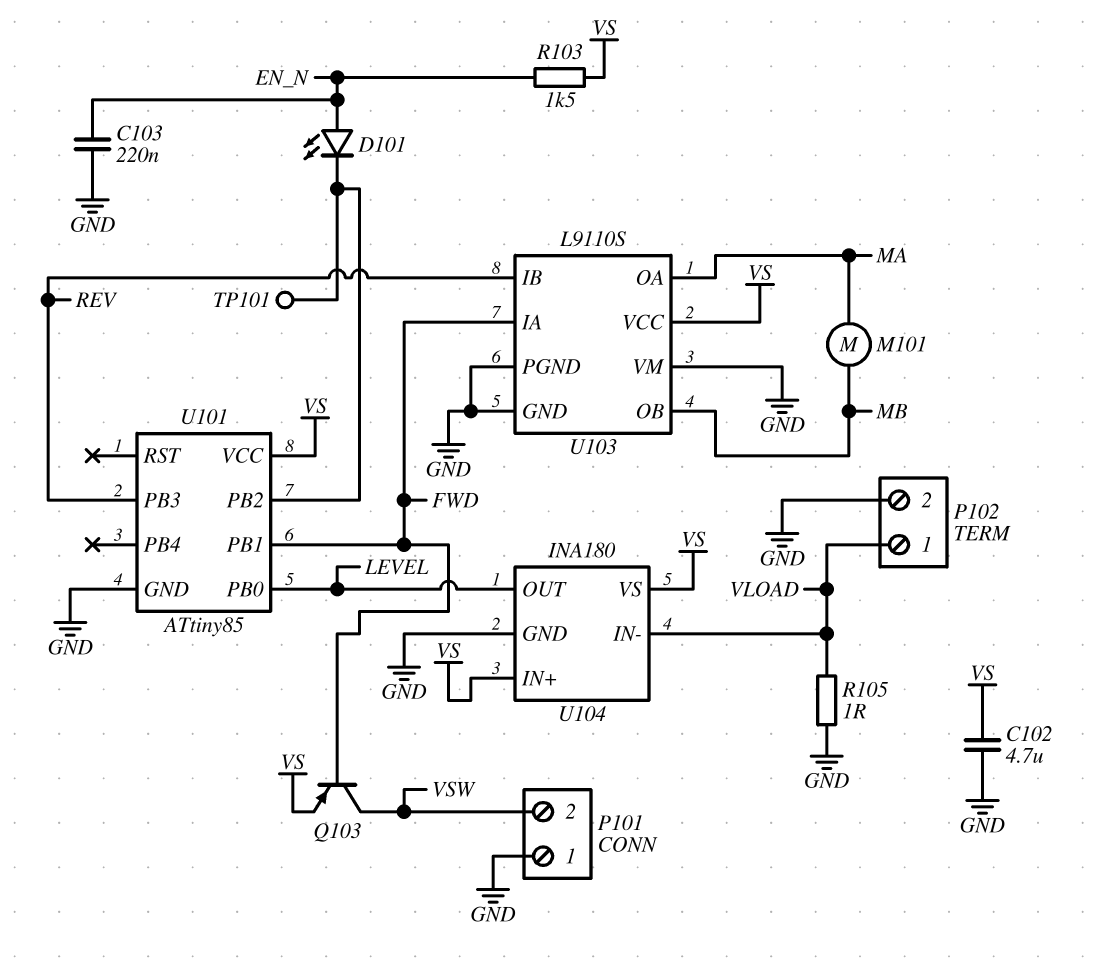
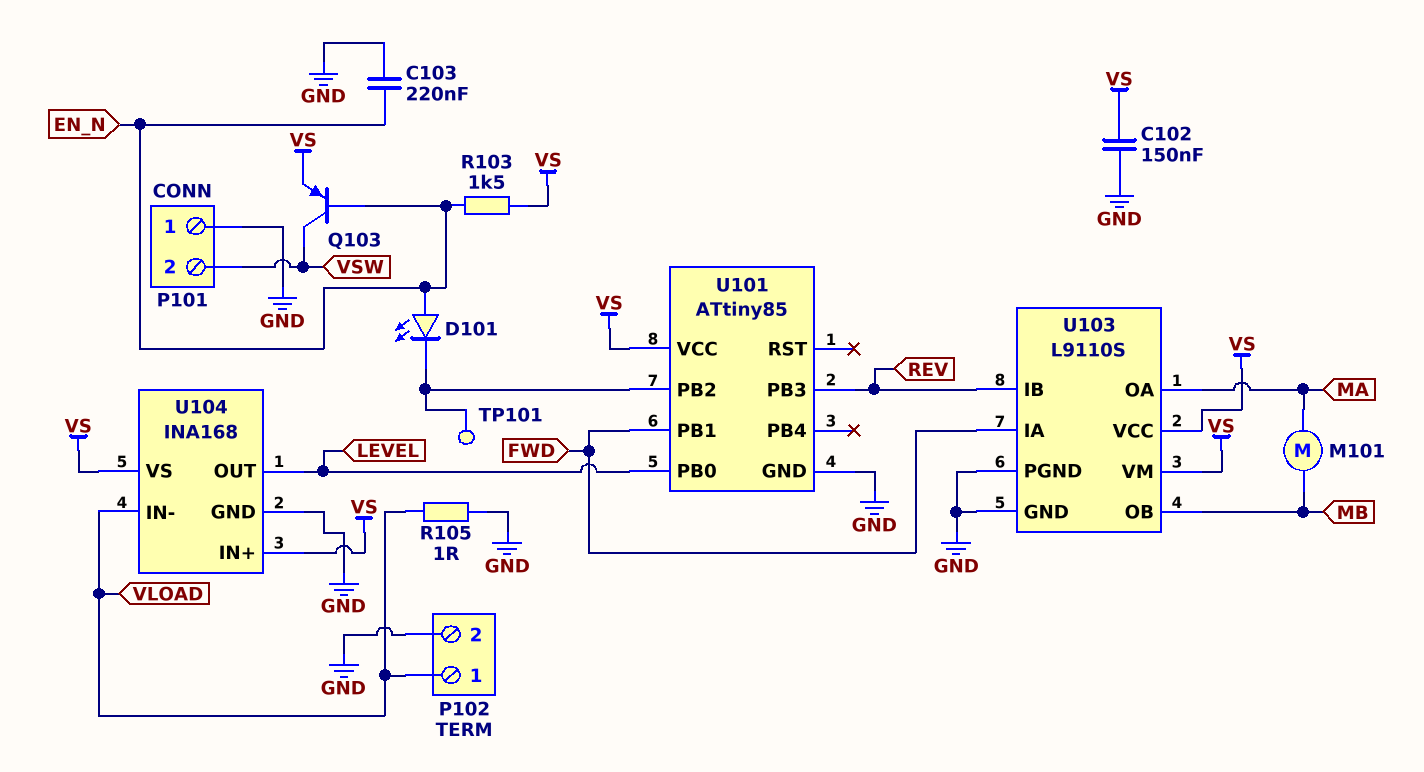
C102: 4.7uF (GND, VS) -> 150nF (GND, VS)
Q103: PNP (B FWD, C VSW, E VS) -> PNP (B EN_N, C VSW, E VS)
U103 pin VM: GND -> VS
U104: INA180 -> INA168

